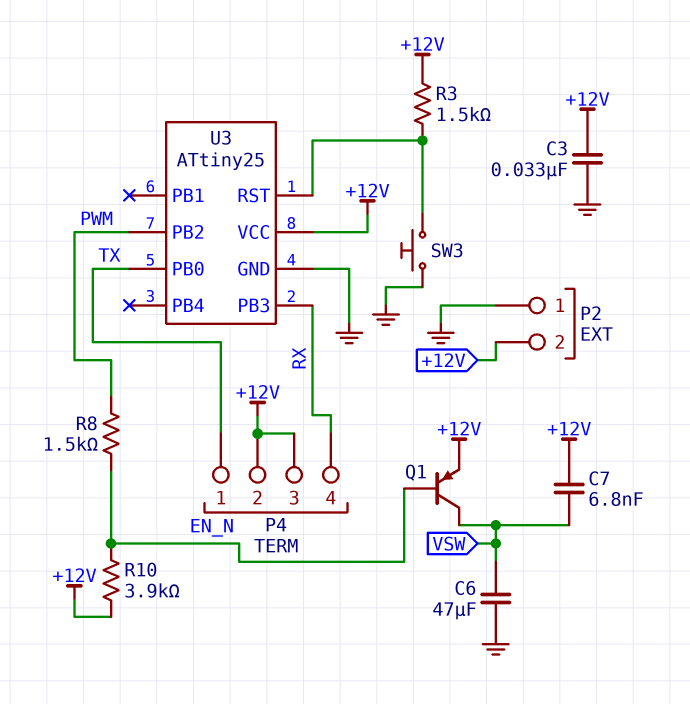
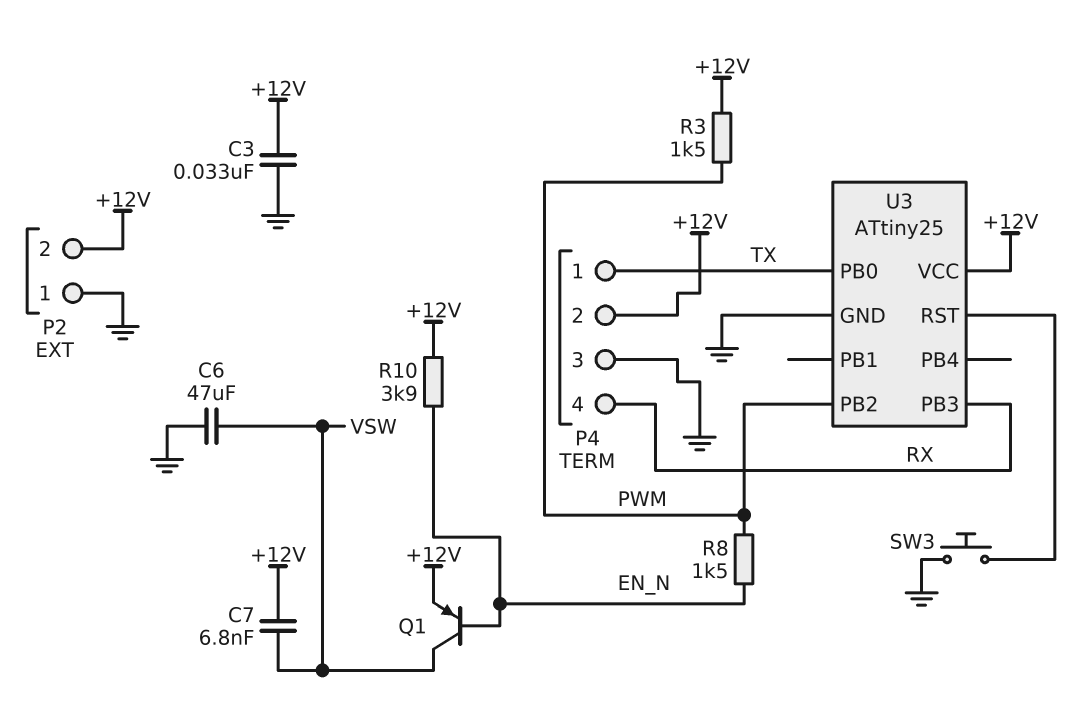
P4 pin 3: +12V -> GND
R3: 1.5k (+12V, U3/RST) -> 1.5k (+12V, PWM)

